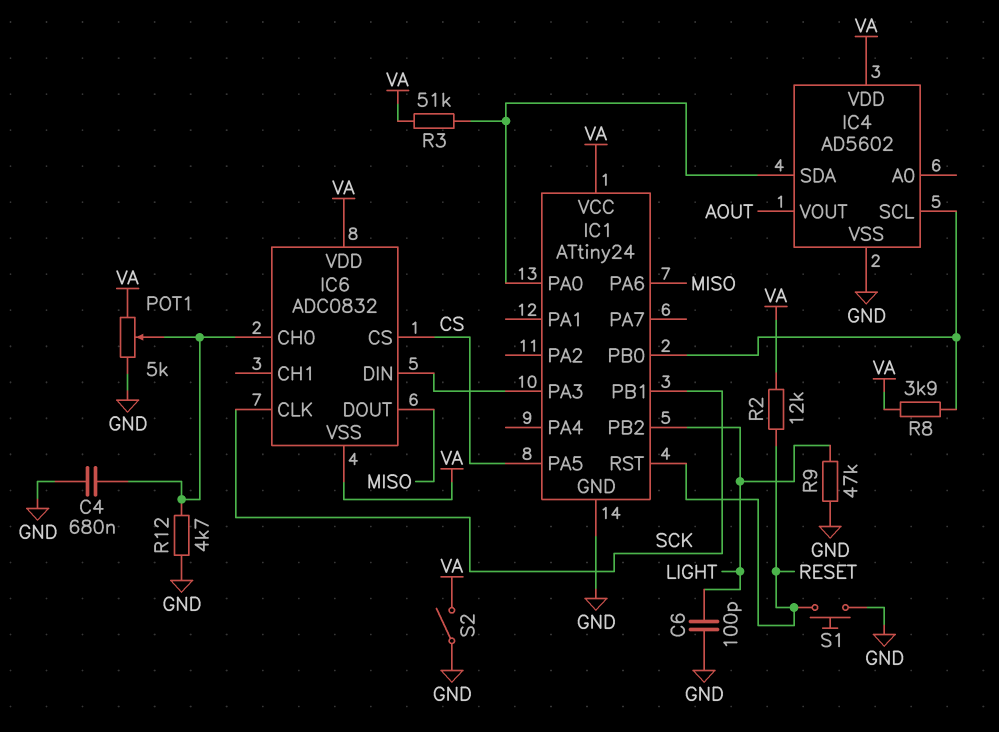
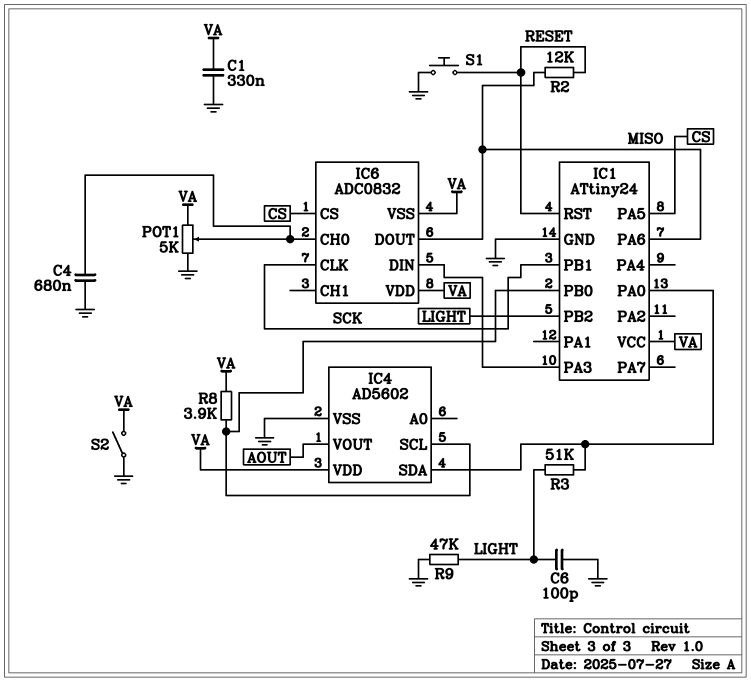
C1: none -> 330nF (GND, VA)
R2: 12k (RESET, VA) -> 12k (MISO, RESET)
R3: 51k (IC1/PA0, VA) -> 51k (IC1/PA0, LIGHT)
R12: 4.7k (GND, IC6/CH0) -> none

